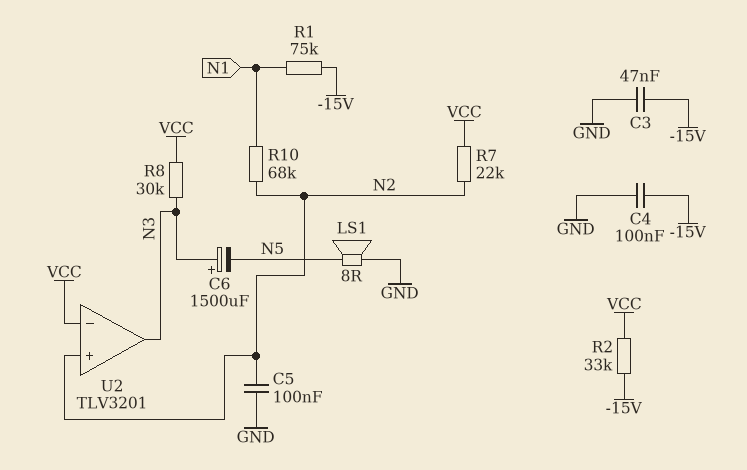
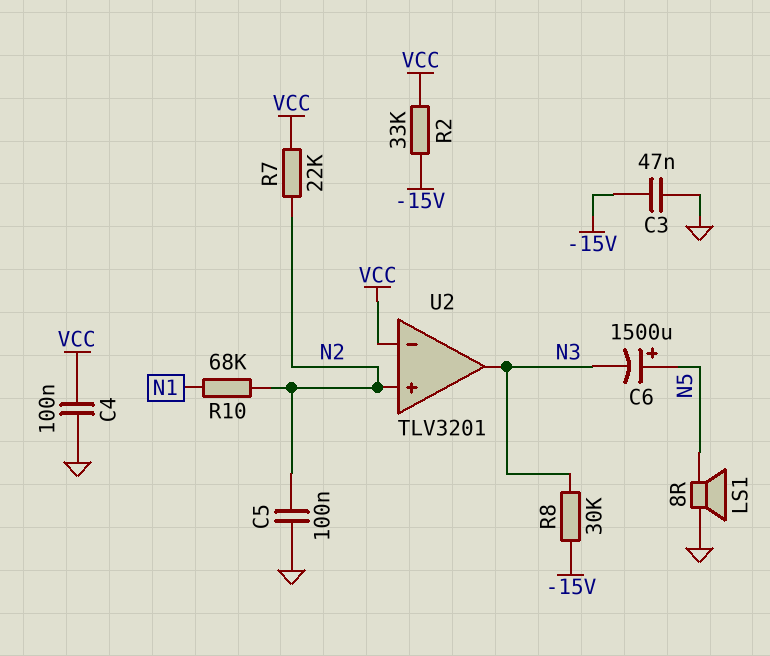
C4: 100nF (-15V, GND) -> 100nF (GND, VCC)
C6: 1500uF (plus N3, minus N5) -> 1500uF (plus N5, minus N3)
R1: 75k (-15V, N1) -> none
R8: 30k (N3, VCC) -> 30k (-15V, N3)

